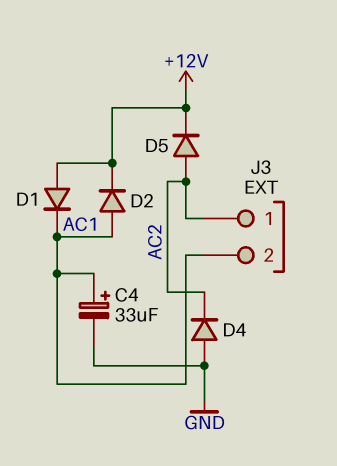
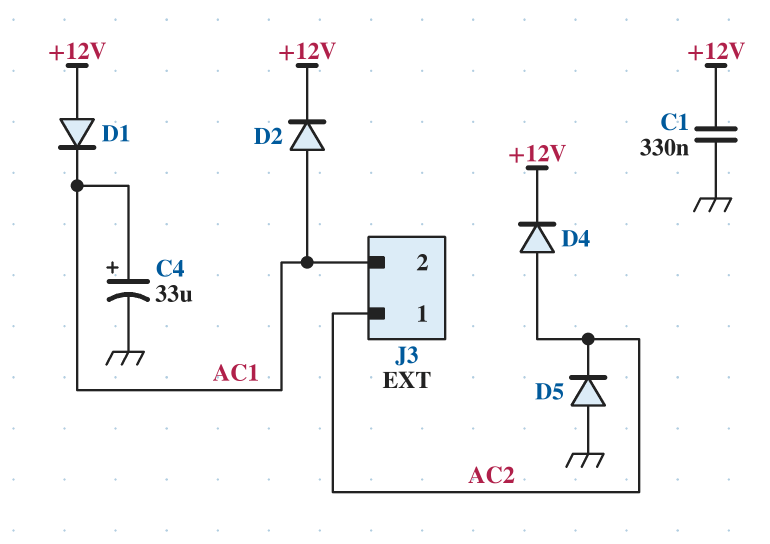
C1: none -> 330nF (+12V, GND)
D4: diode (A GND, K AC2) -> diode (A AC2, K +12V)
D5: diode (A AC2, K +12V) -> diode (A GND, K AC2)

